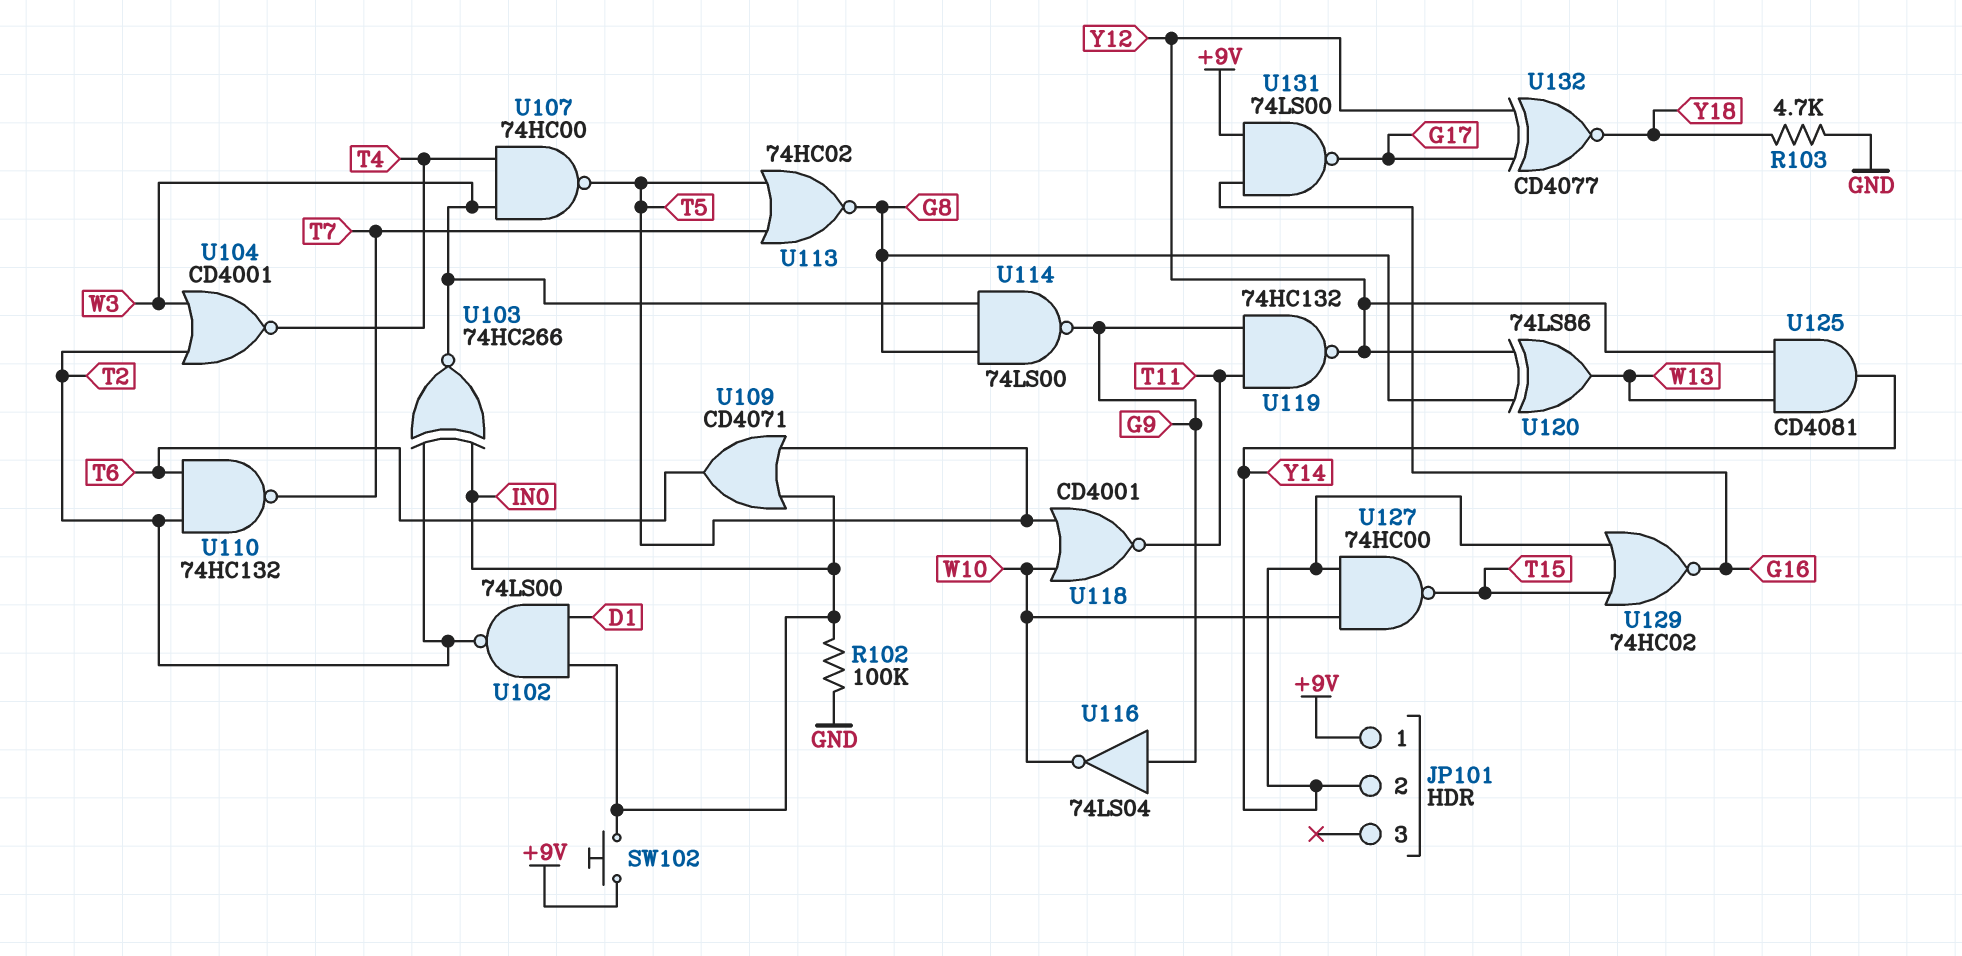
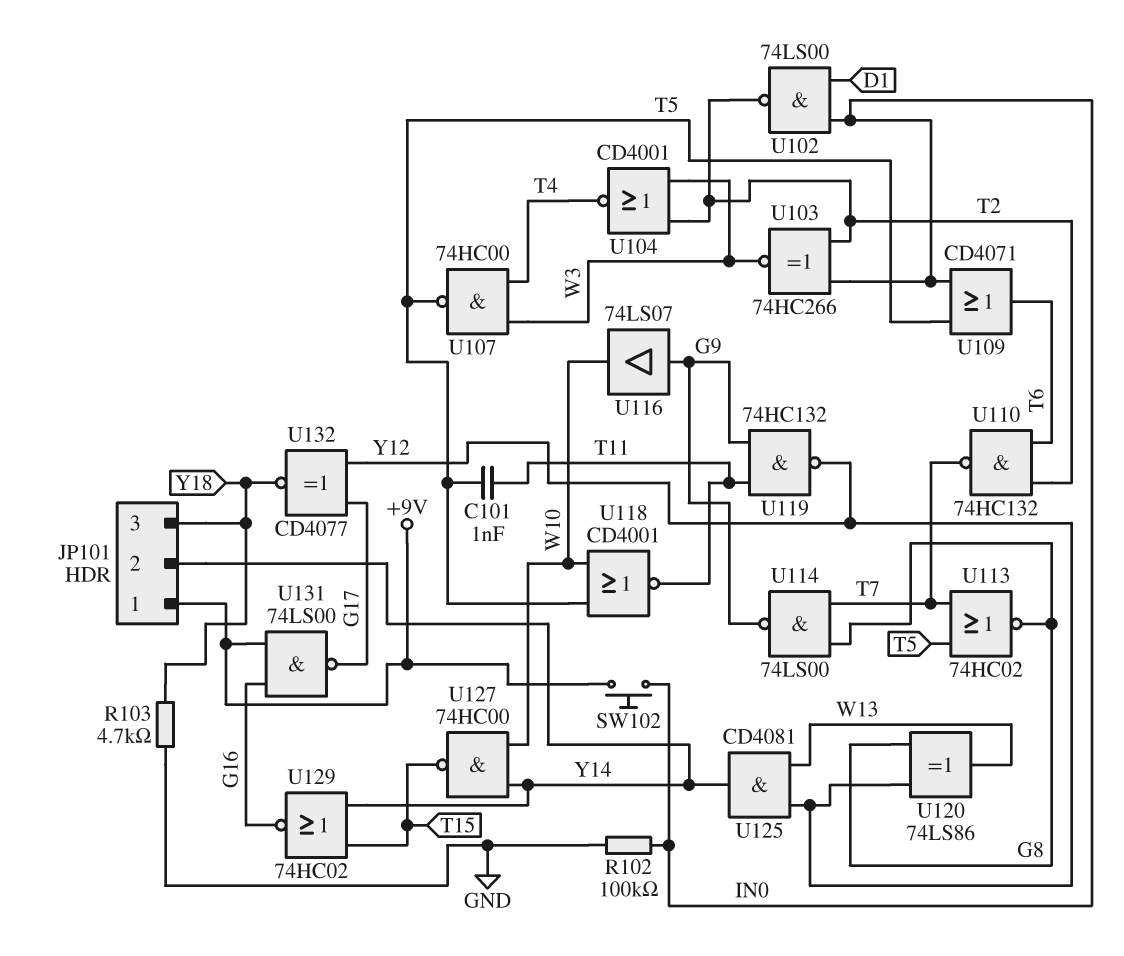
C101: none -> 1nF (T5, T11)
JP101 pin 3: none -> Y18
U114: NAND 74LS00 (in G8, in W3, out G9) -> NAND 74LS00 (in G8, in T7, out G9)
U116: NOT 74LS04 (in G9, out W10) -> buffer 74LS07 (in G9, out W10)

